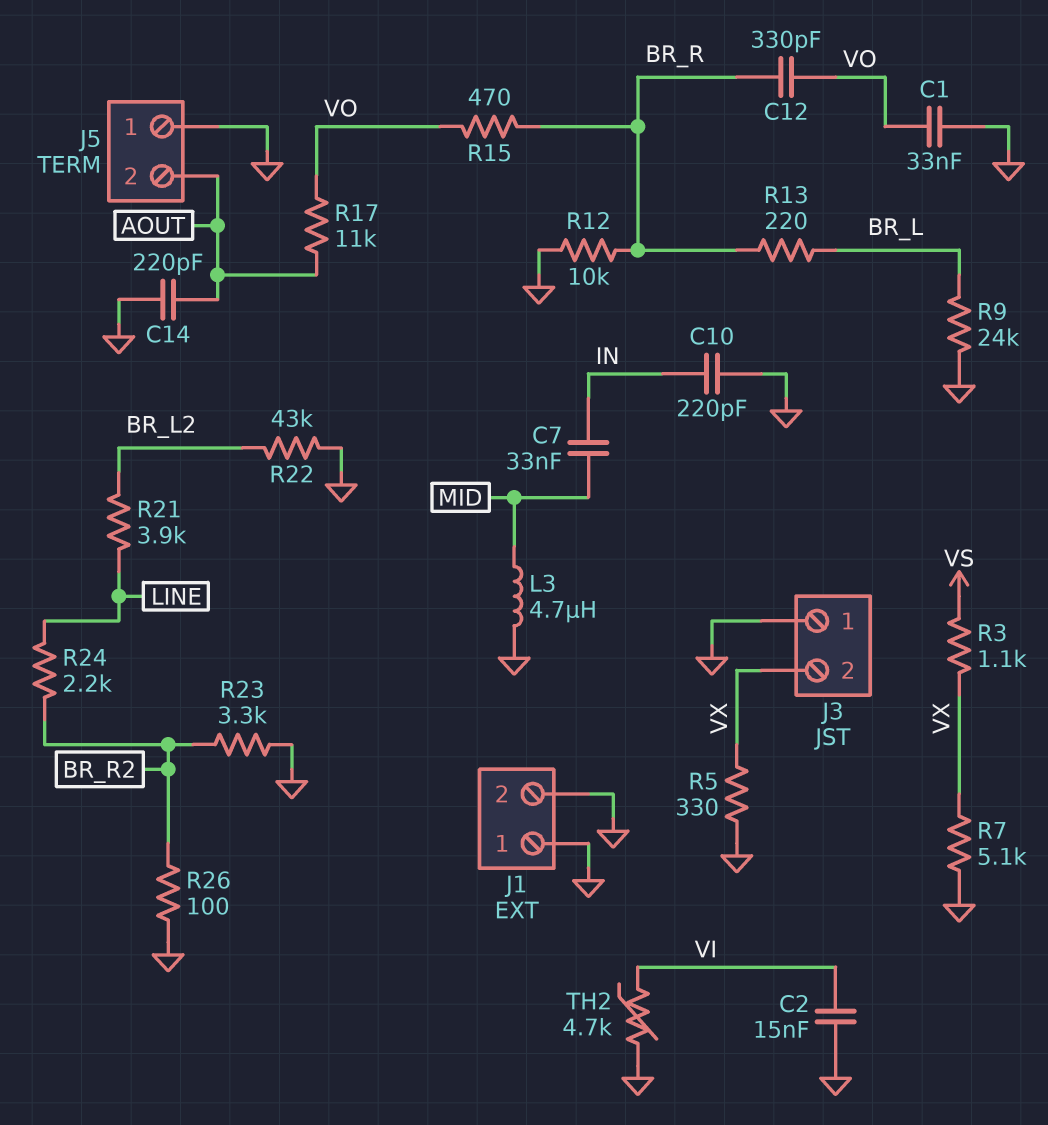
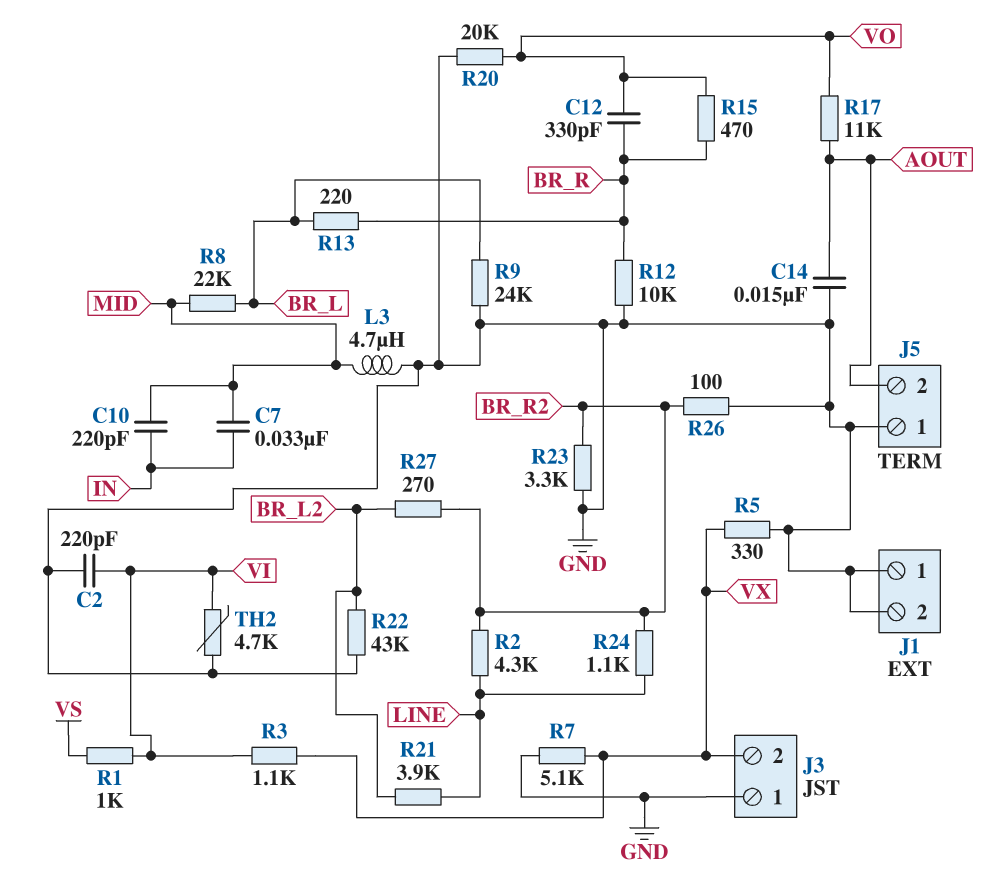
C1: 33nF (GND, VO) -> none
C2: 15nF (GND, VI) -> 220pF (GND, VI)
C10: 220pF (GND, IN) -> 220pF (IN, MID)
C14: 220pF (AOUT, GND) -> 15nF (AOUT, GND)
R1: none -> 1k (VI, VS)
R2: none -> 4.3k (BR_R2, LINE)
R3: 1.1k (VS, VX) -> 1.1k (VI, VX)
R8: none -> 22k (BR_L, MID)
R20: none -> 20k (GND, VO)
R24: 2.2k (BR_R2, LINE) -> 1.1k (BR_R2, LINE)
R27: none -> 270 (BR_L2, BR_R2)

